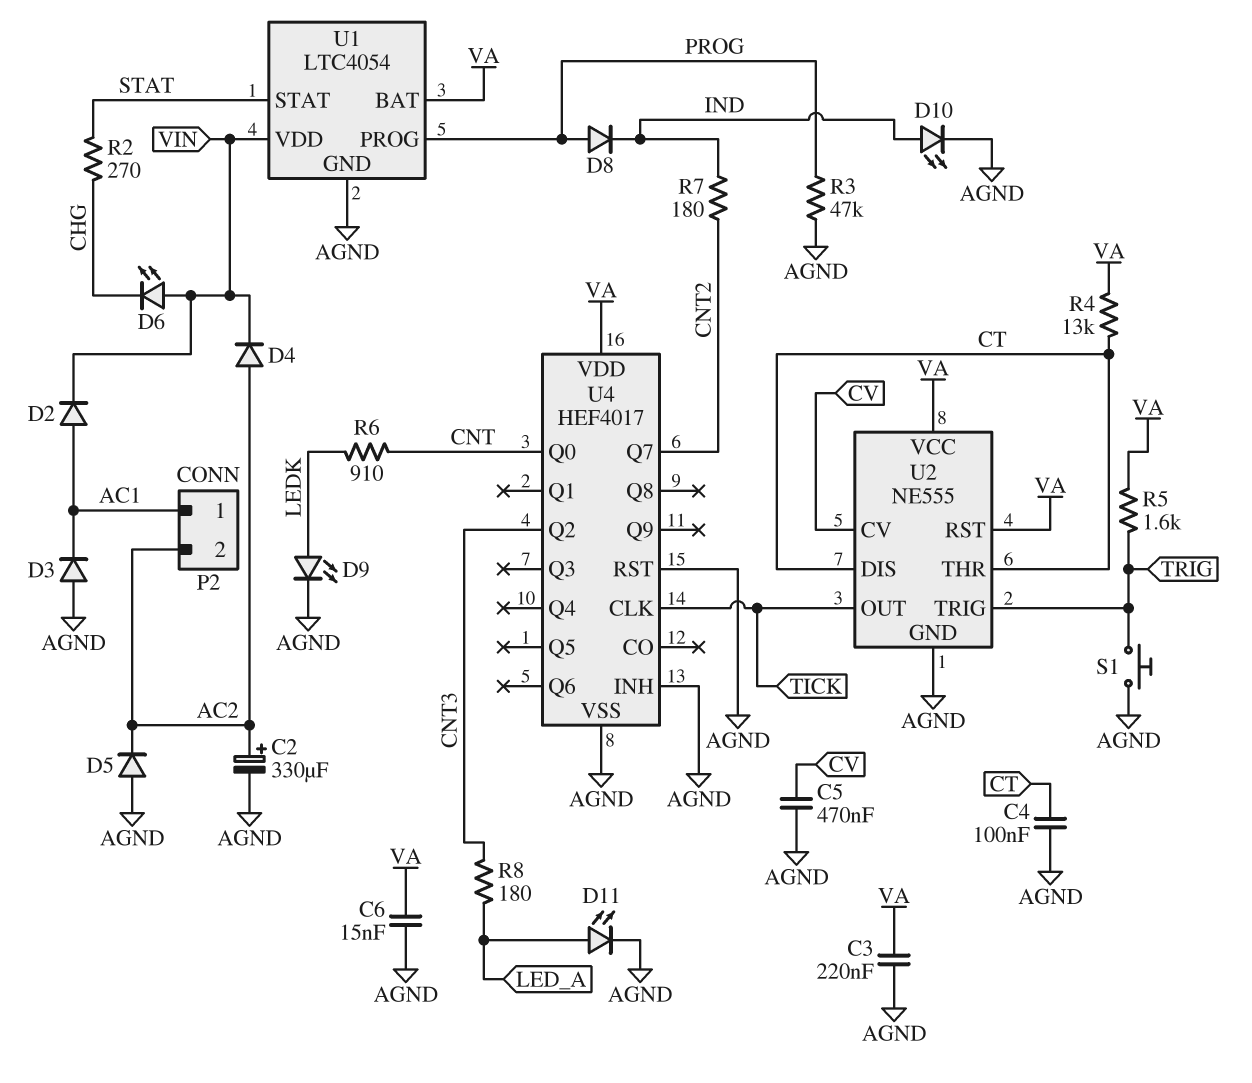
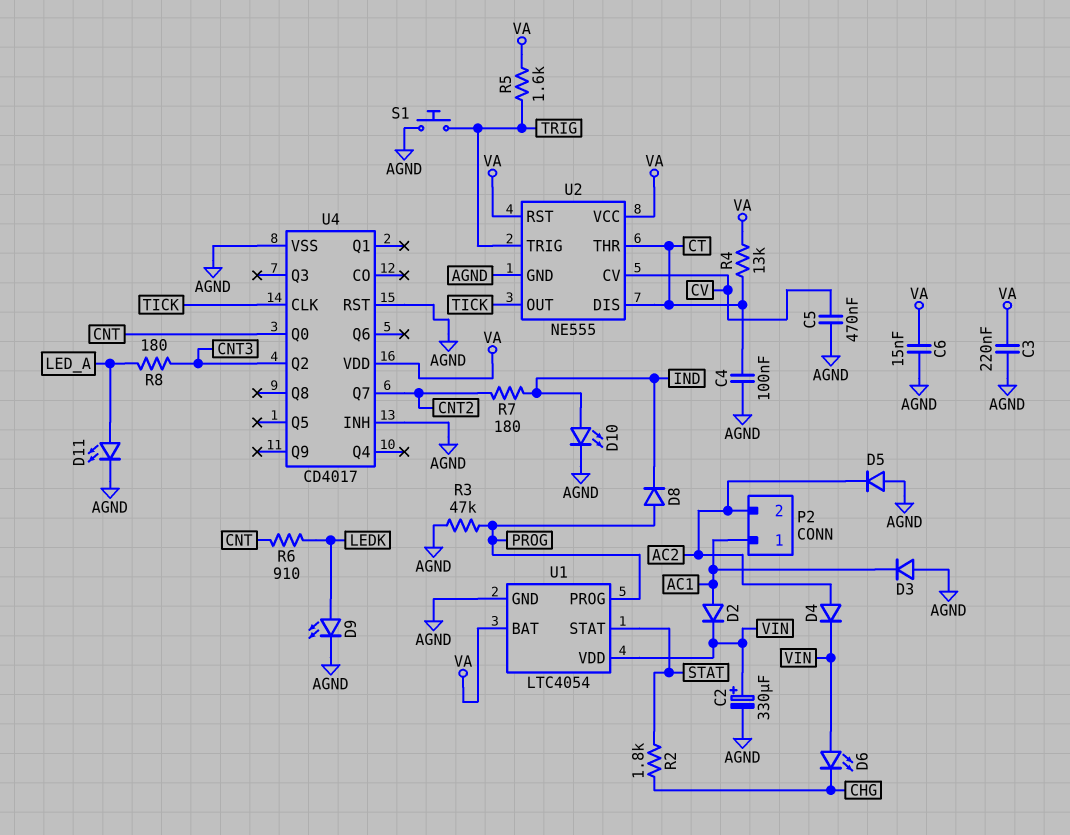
C2: 330uF (plus AC2, minus AGND) -> 330uF (plus VIN, minus AGND)
R2: 270 (CHG, STAT) -> 1.8k (CHG, STAT)
U4: HEF4017 -> CD4017

